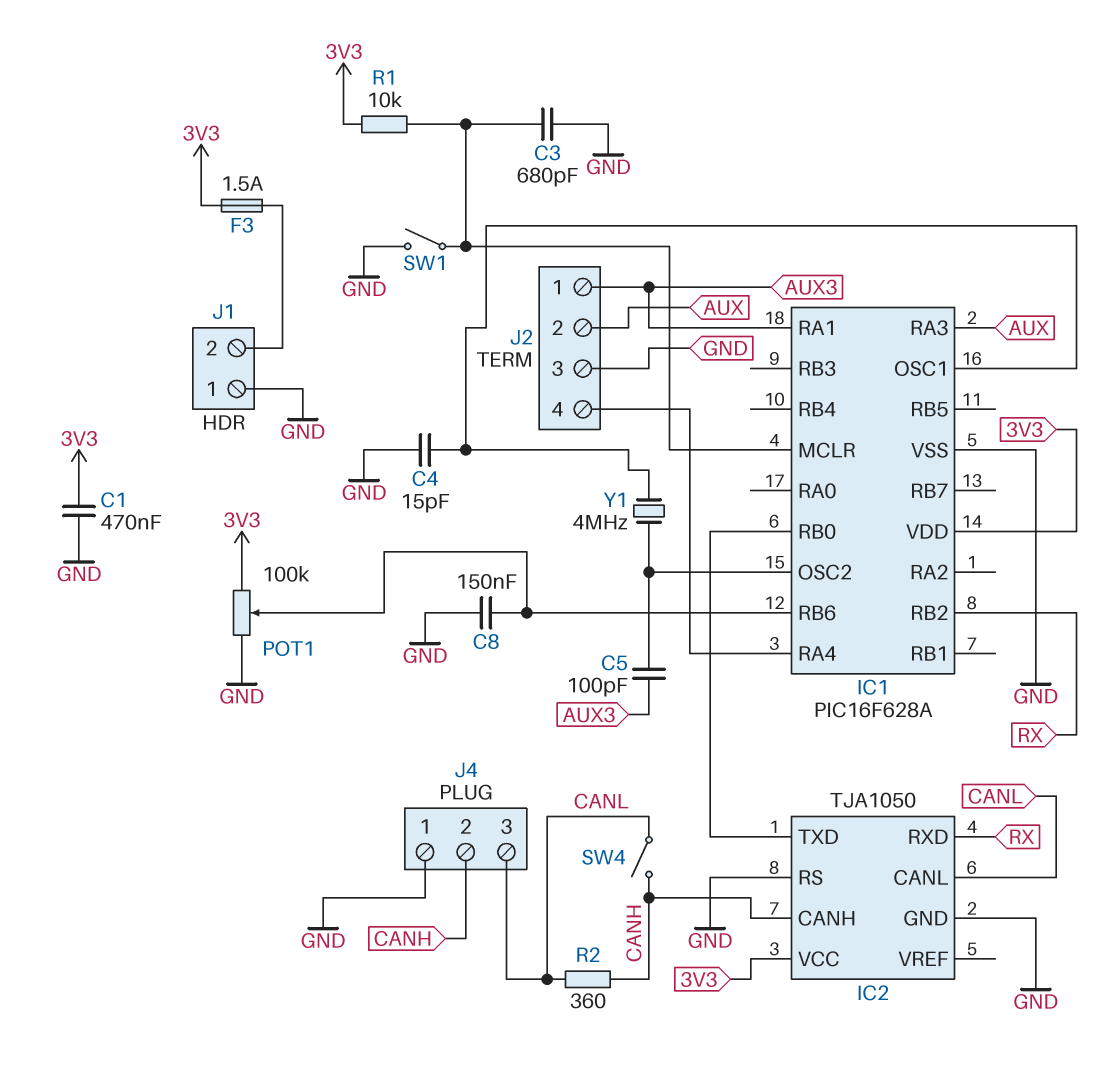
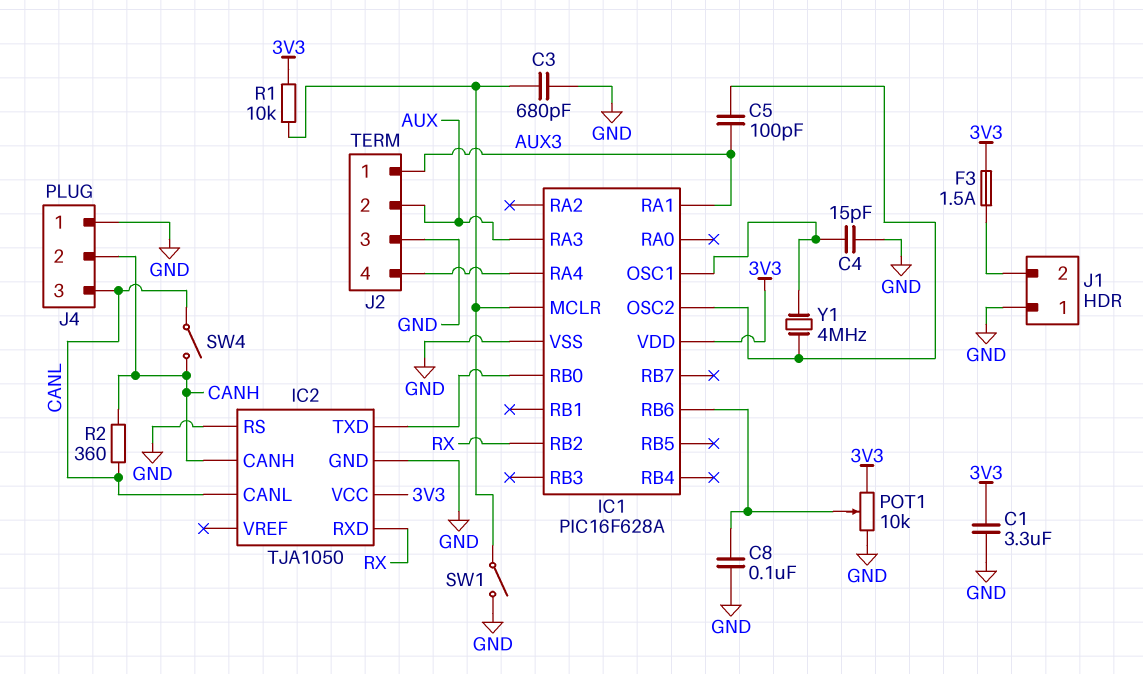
C1: 470nF (3V3, GND) -> 3.3uF (3V3, GND)
C8: 150nF (GND, IC1/RB6) -> 100nF (GND, IC1/RB6)
POT1: 100k (3V3, GND, wiper IC1/RB6) -> 10k (3V3, GND, wiper IC1/RB6)

